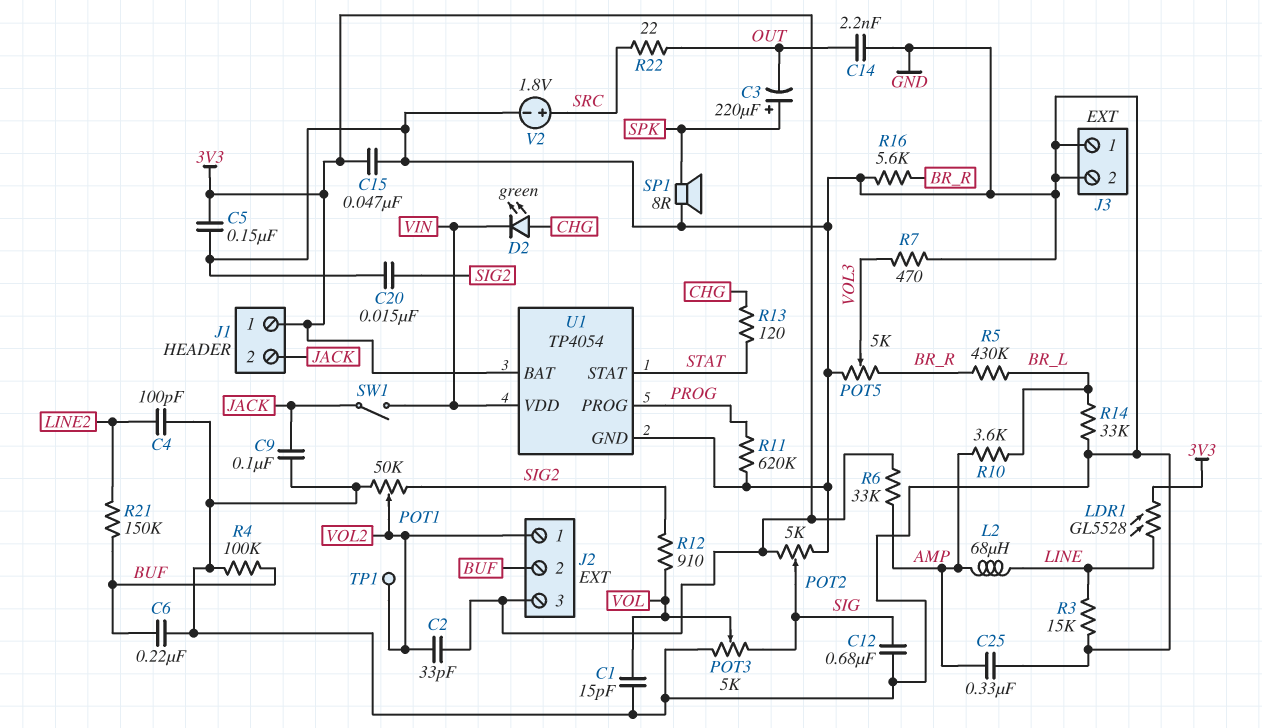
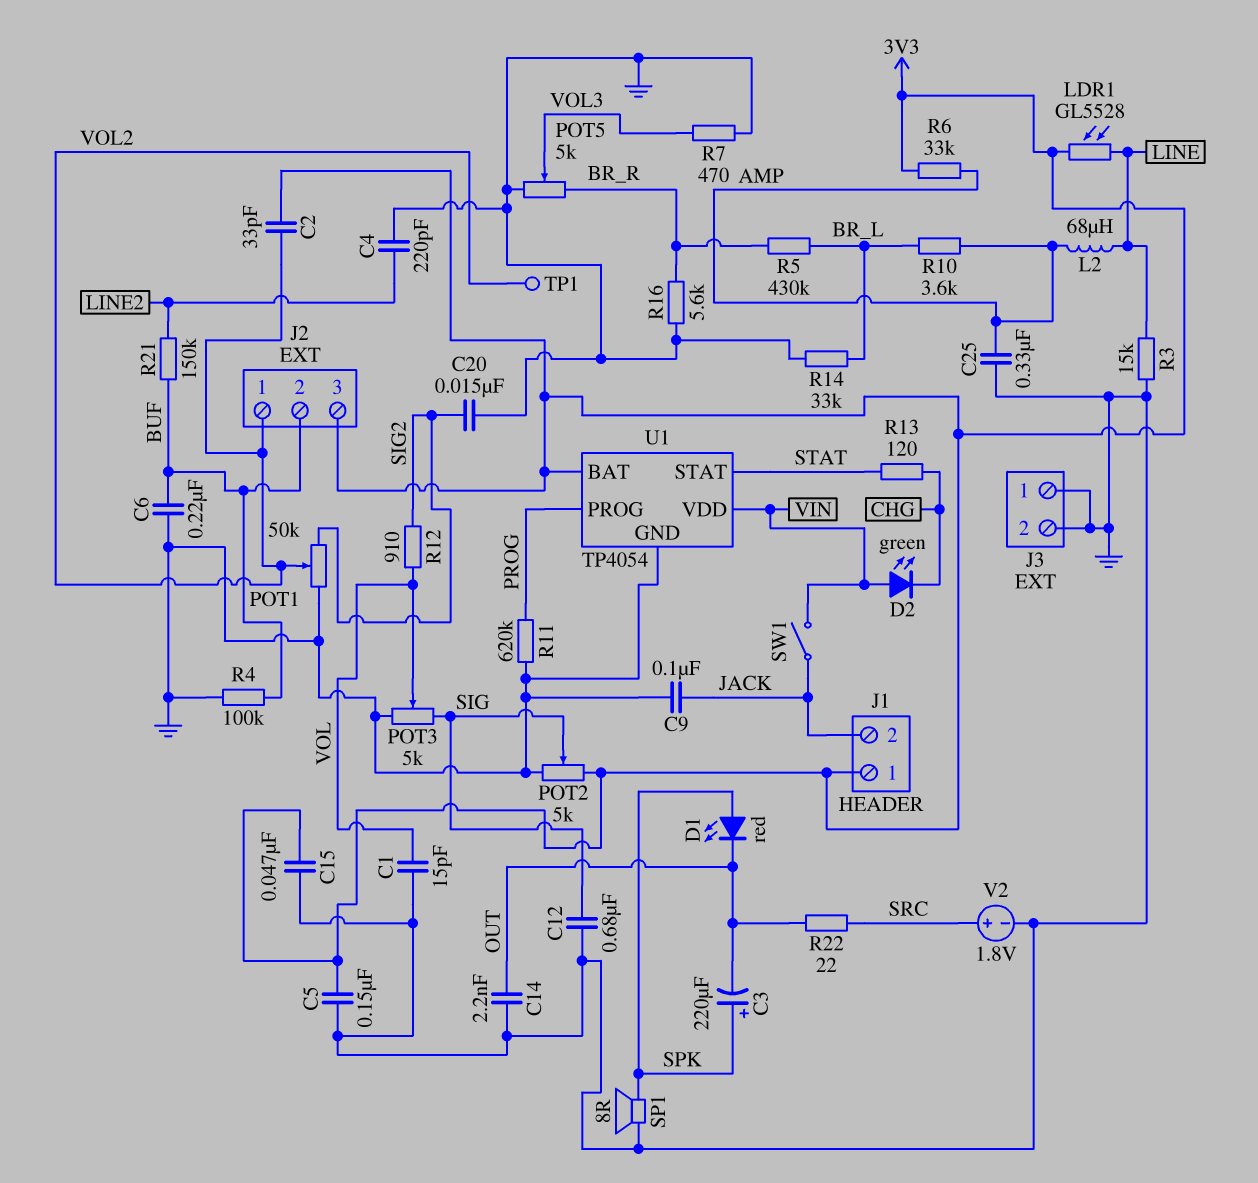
C4: 100pF (GND, LINE2) -> 220pF (GND, LINE2)
D1: none -> LED red (A SPK, K OUT)
D2: LED green (A CHG, K VIN) -> LED green (A VIN, K CHG)

